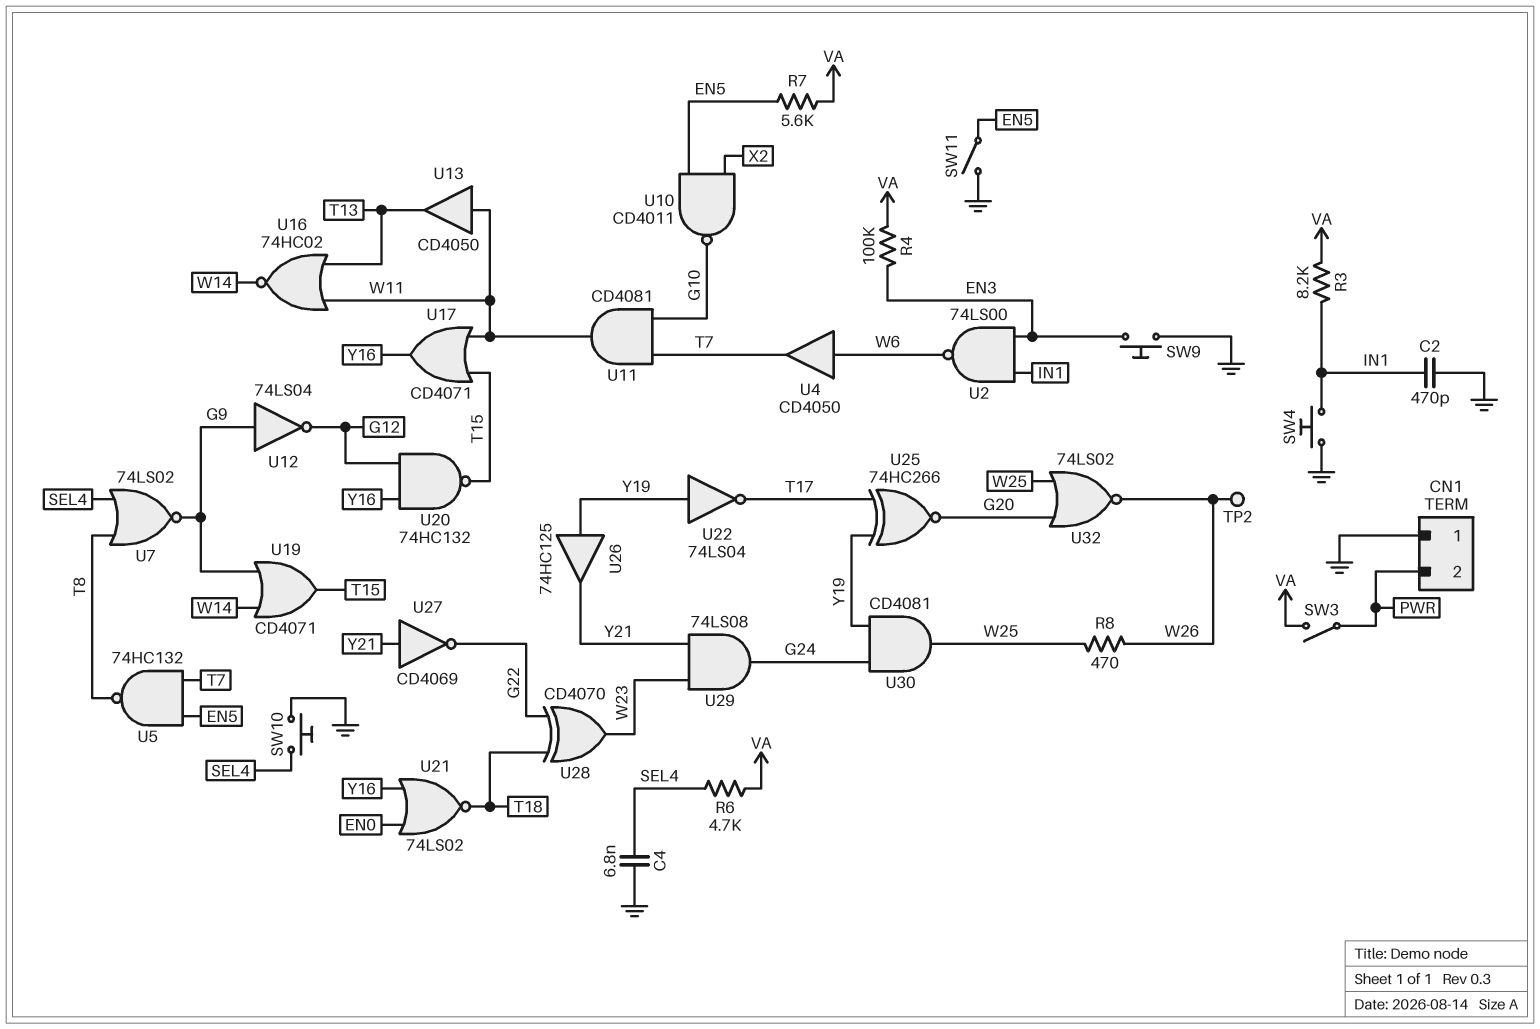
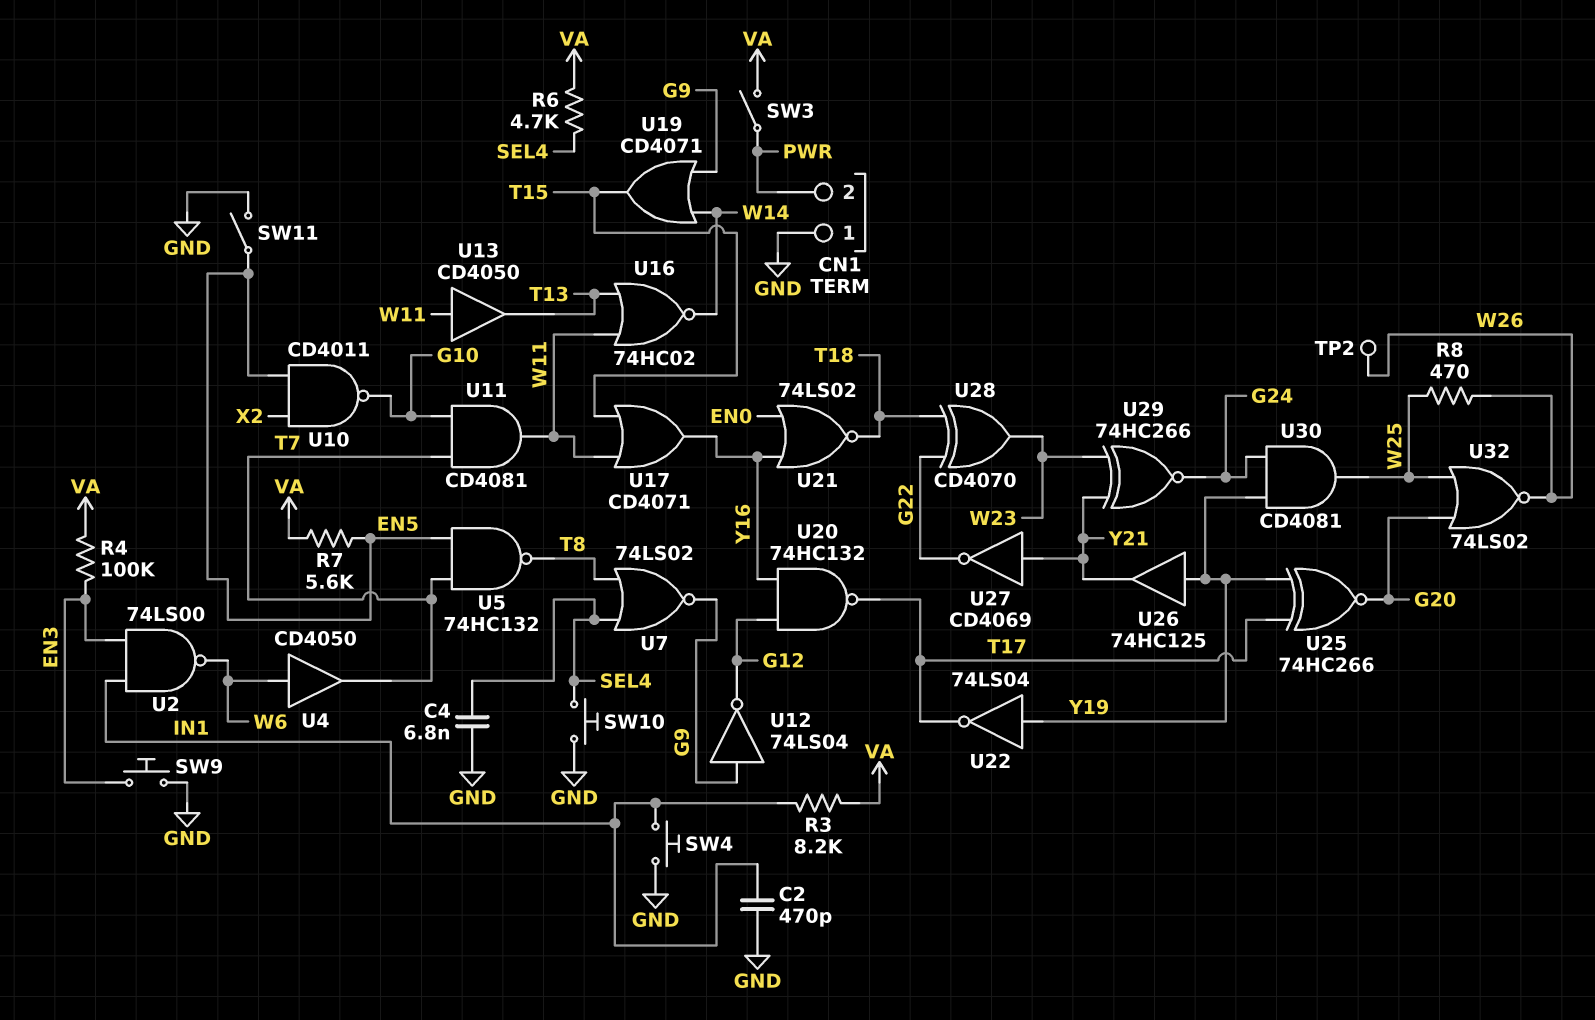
U20: NAND 74HC132 (in G12, in Y16, out T15) -> NAND 74HC132 (in G12, in Y16, out T17)
U29: AND 74LS08 (in W23, in Y21, out G24) -> XNOR 74HC266 (in W23, in Y21, out G24)

